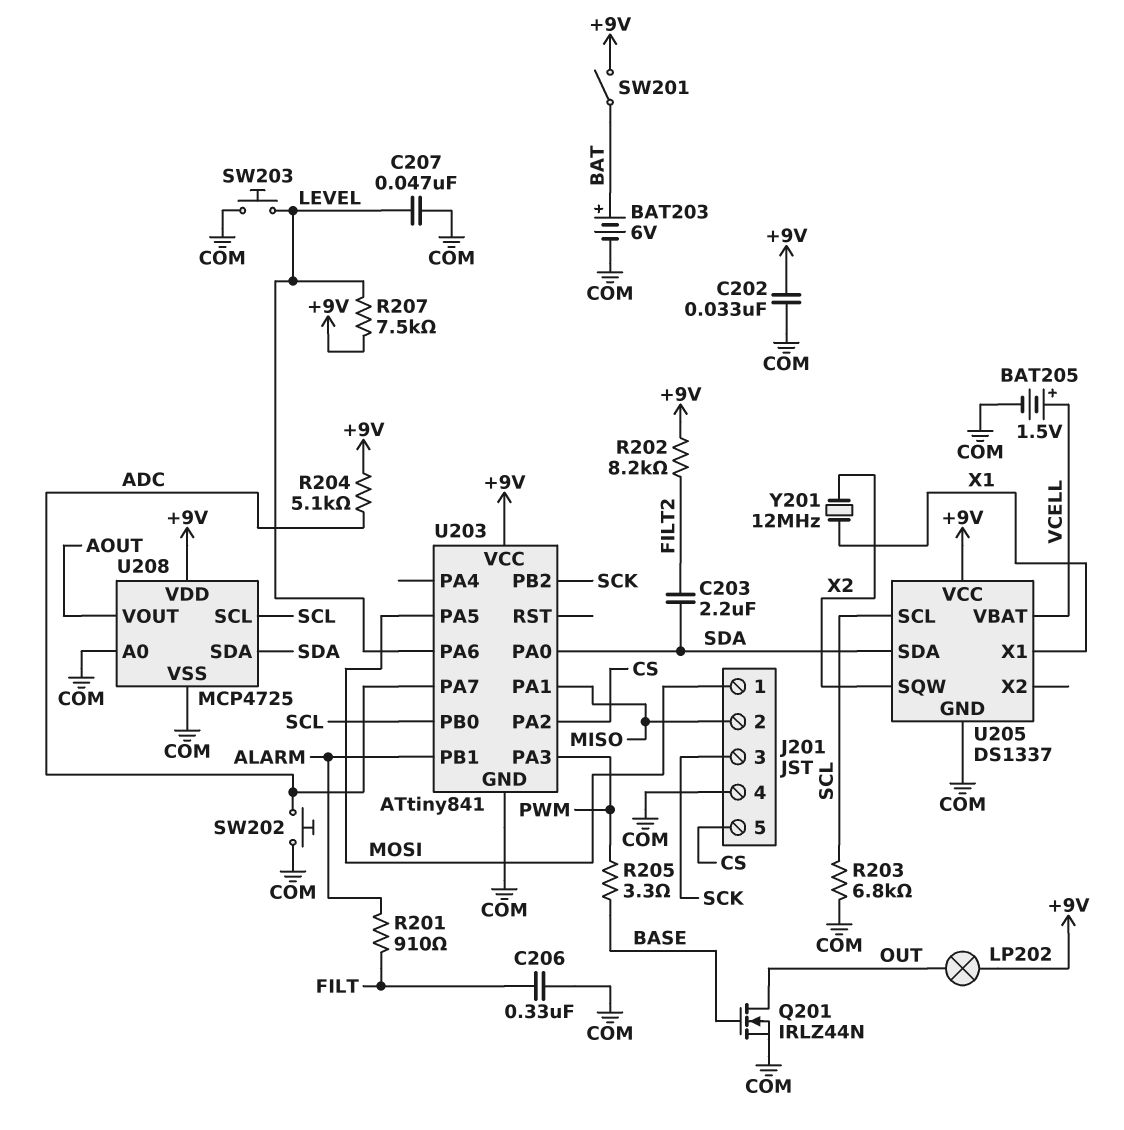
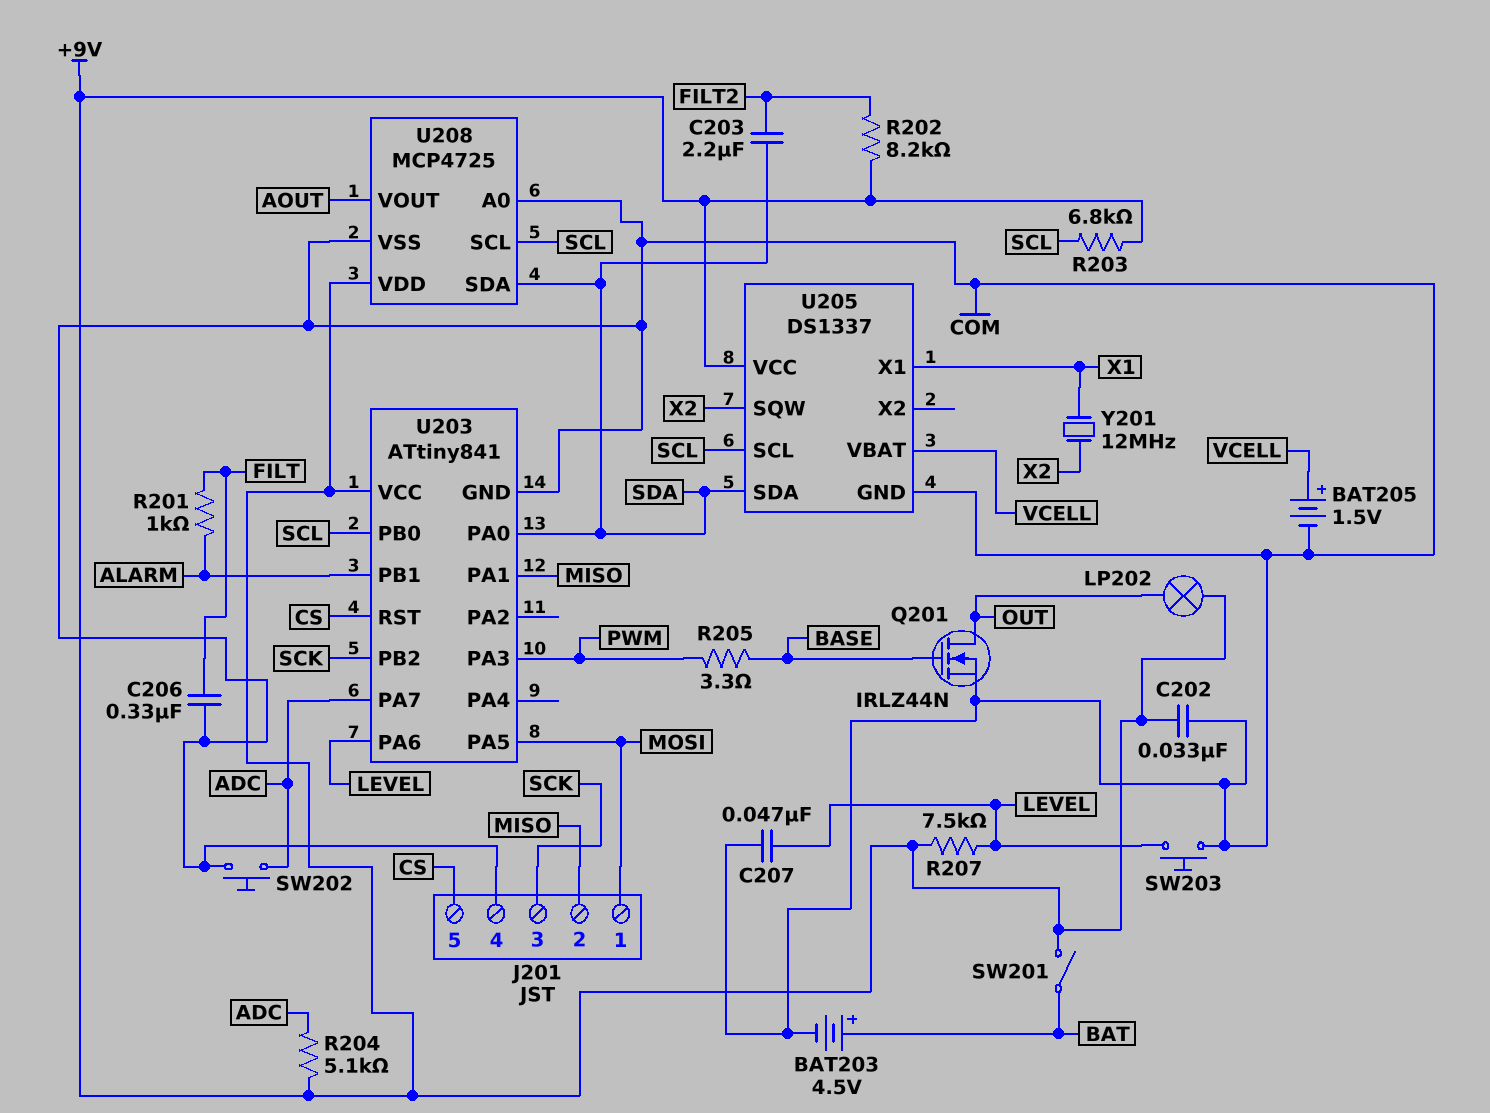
BAT203: 6V (plus BAT, minus COM) -> 4.5V (plus BAT, minus COM)
R201: 910 (ALARM, FILT) -> 1k (ALARM, FILT)
R203: 6.8k (COM, SCL) -> 6.8k (+9V, SCL)
U203 pin PA2: CS -> none
U203 pin RST: none -> CS

